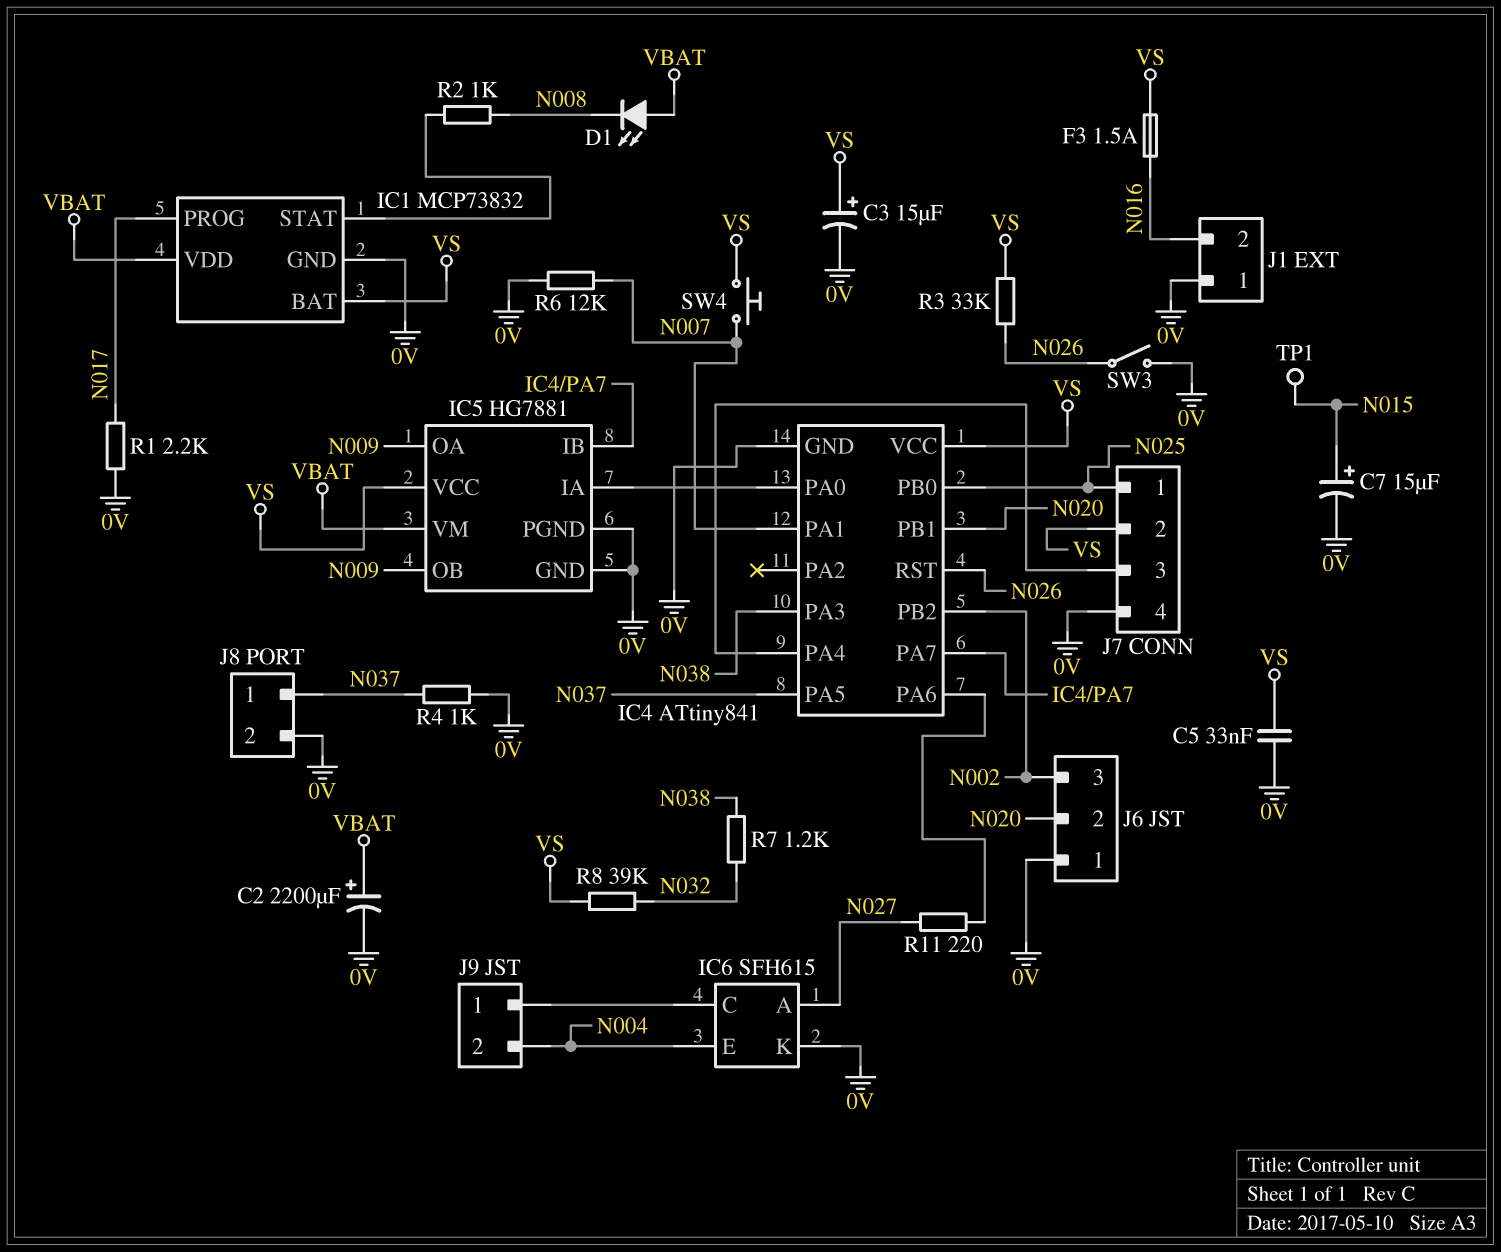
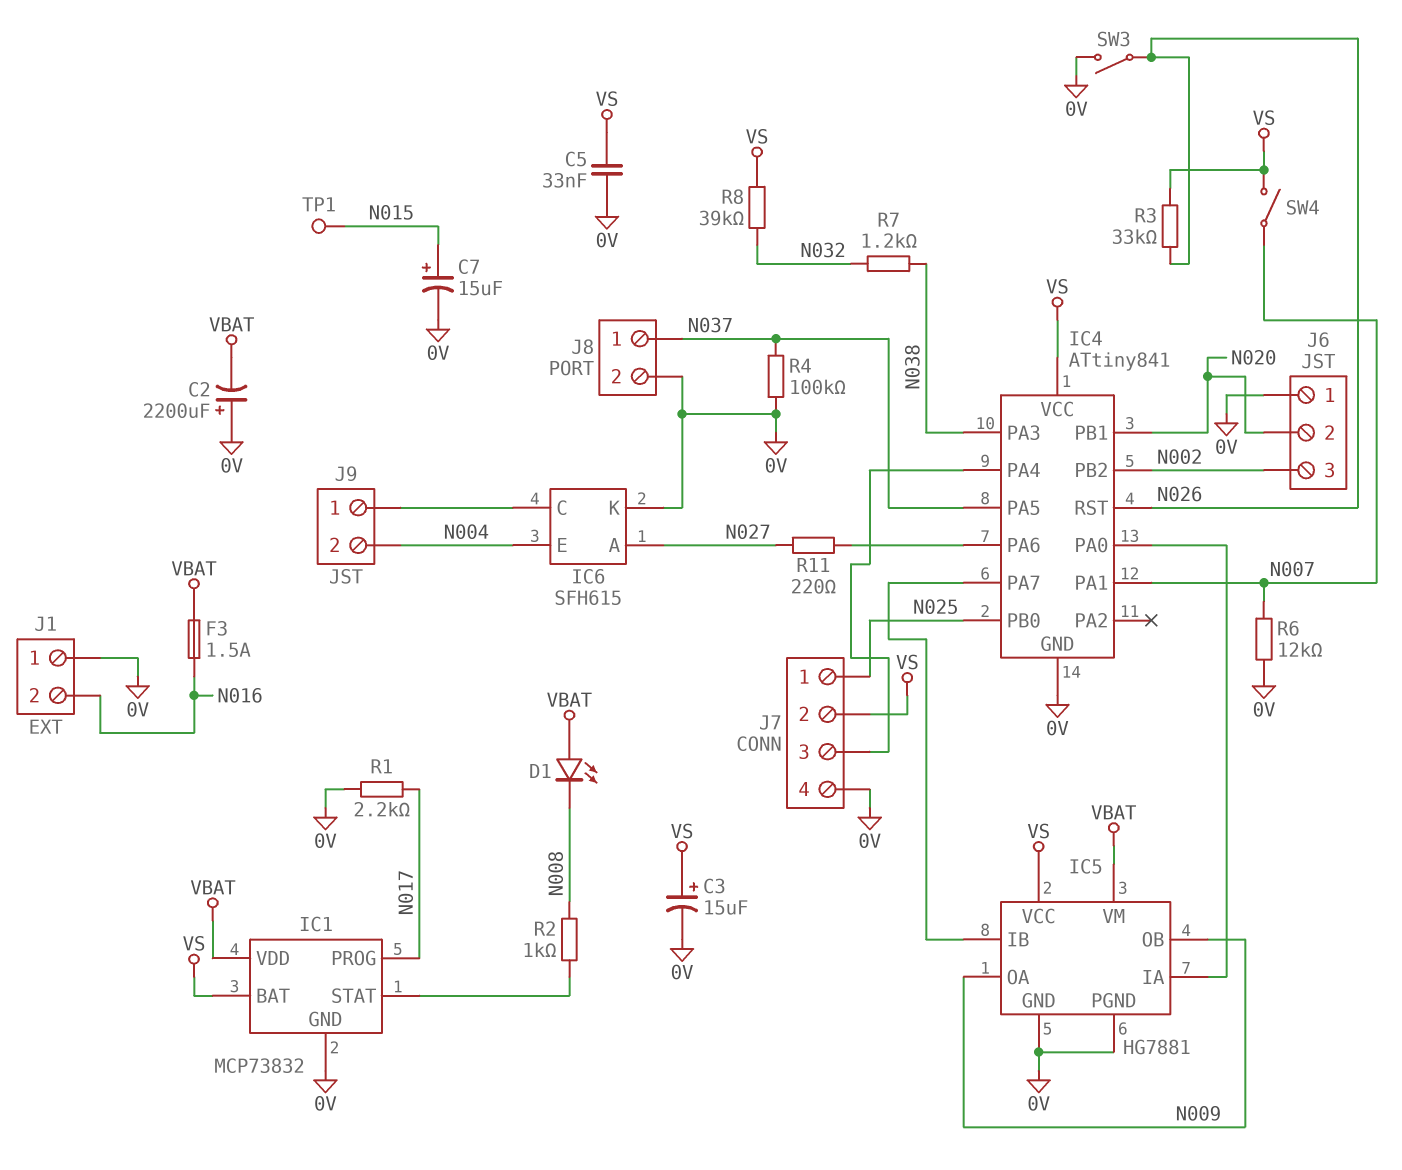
C2: 2200uF (plus VBAT, minus 0V) -> 2200uF (plus 0V, minus VBAT)
F3: 1.5A (N016, VS) -> 1.5A (N016, VBAT)
R4: 1k (0V, N037) -> 100k (0V, N037)
SW4: button (N007, VS) -> switch (N007, VS)

